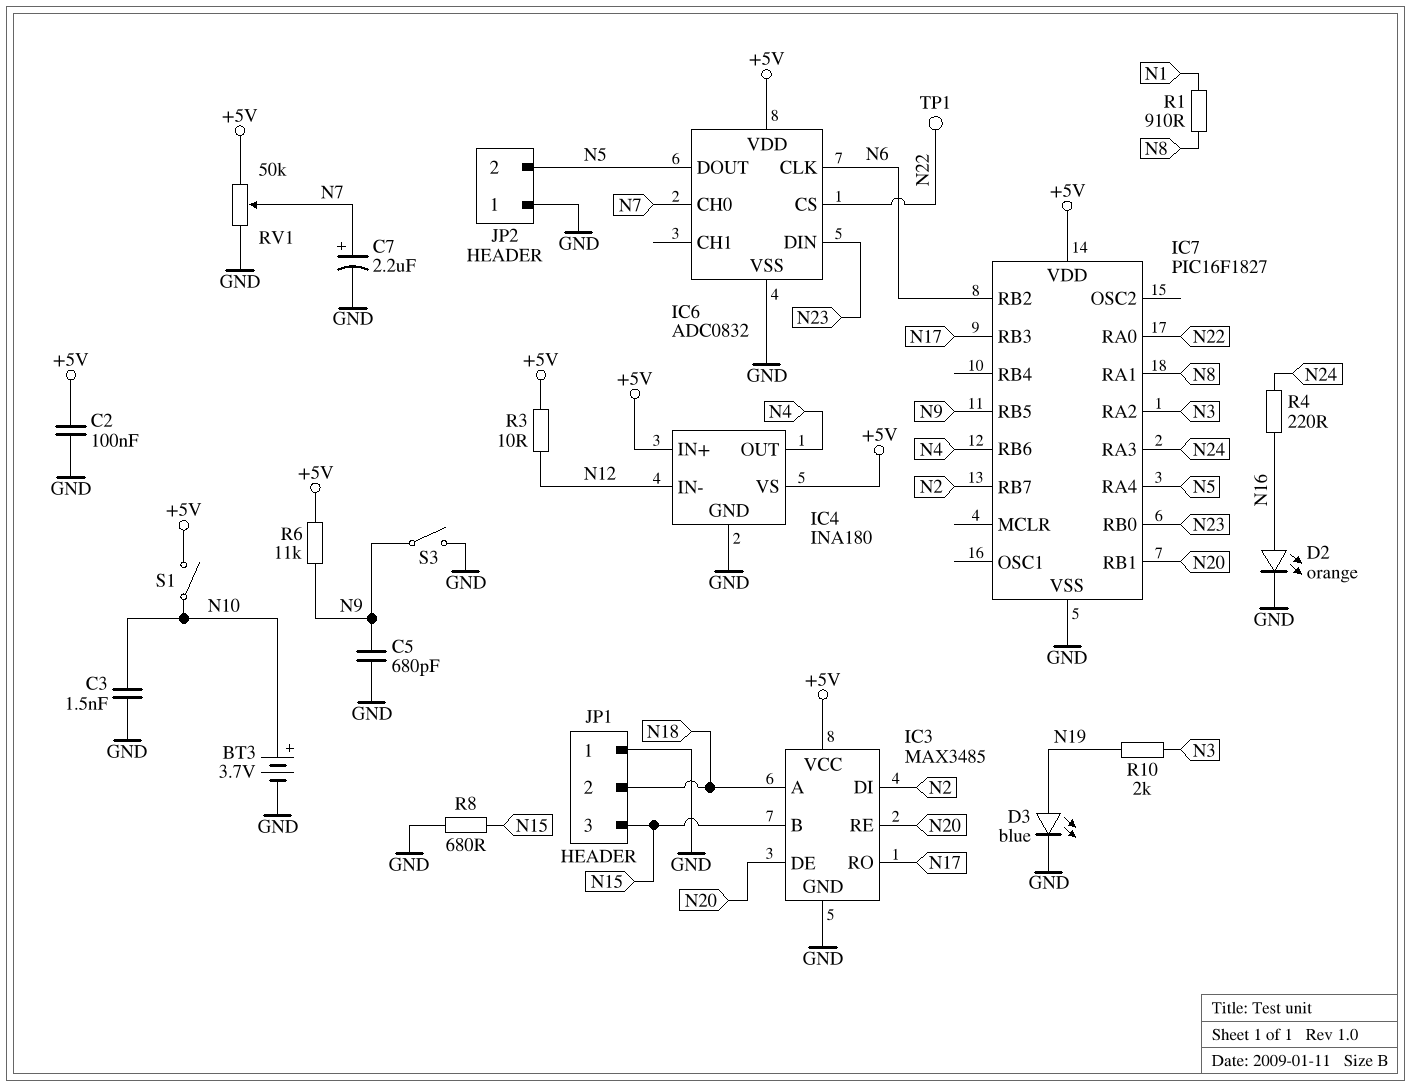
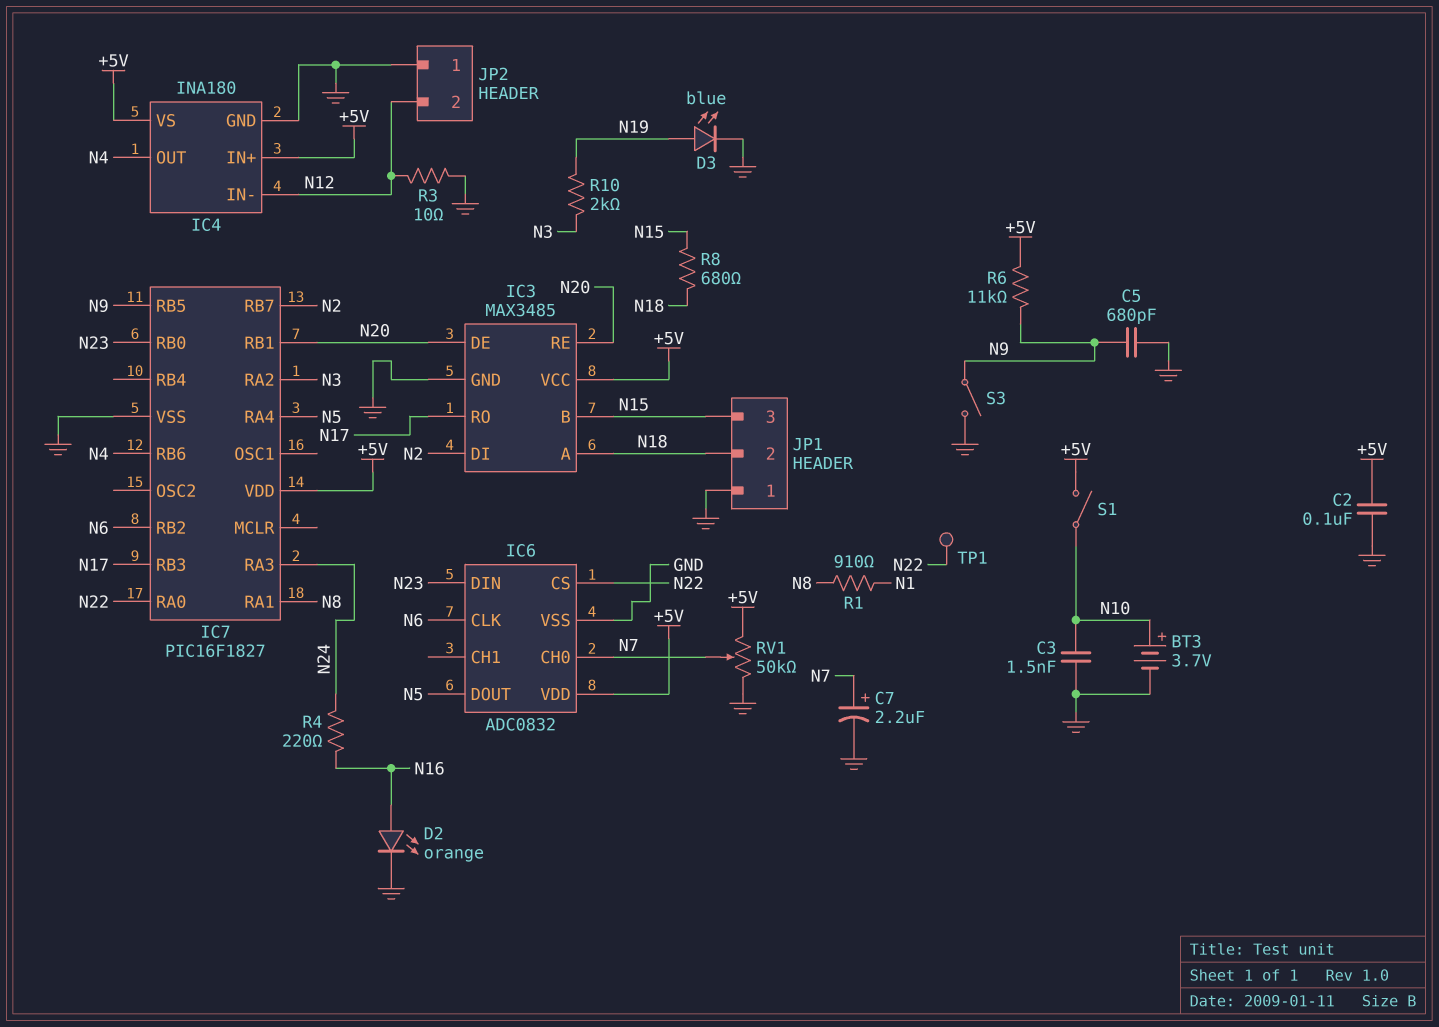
JP2 pin 2: N5 -> N12
R3: 10 (+5V, N12) -> 10 (GND, N12)
R8: 680 (GND, N15) -> 680 (N15, N18)

